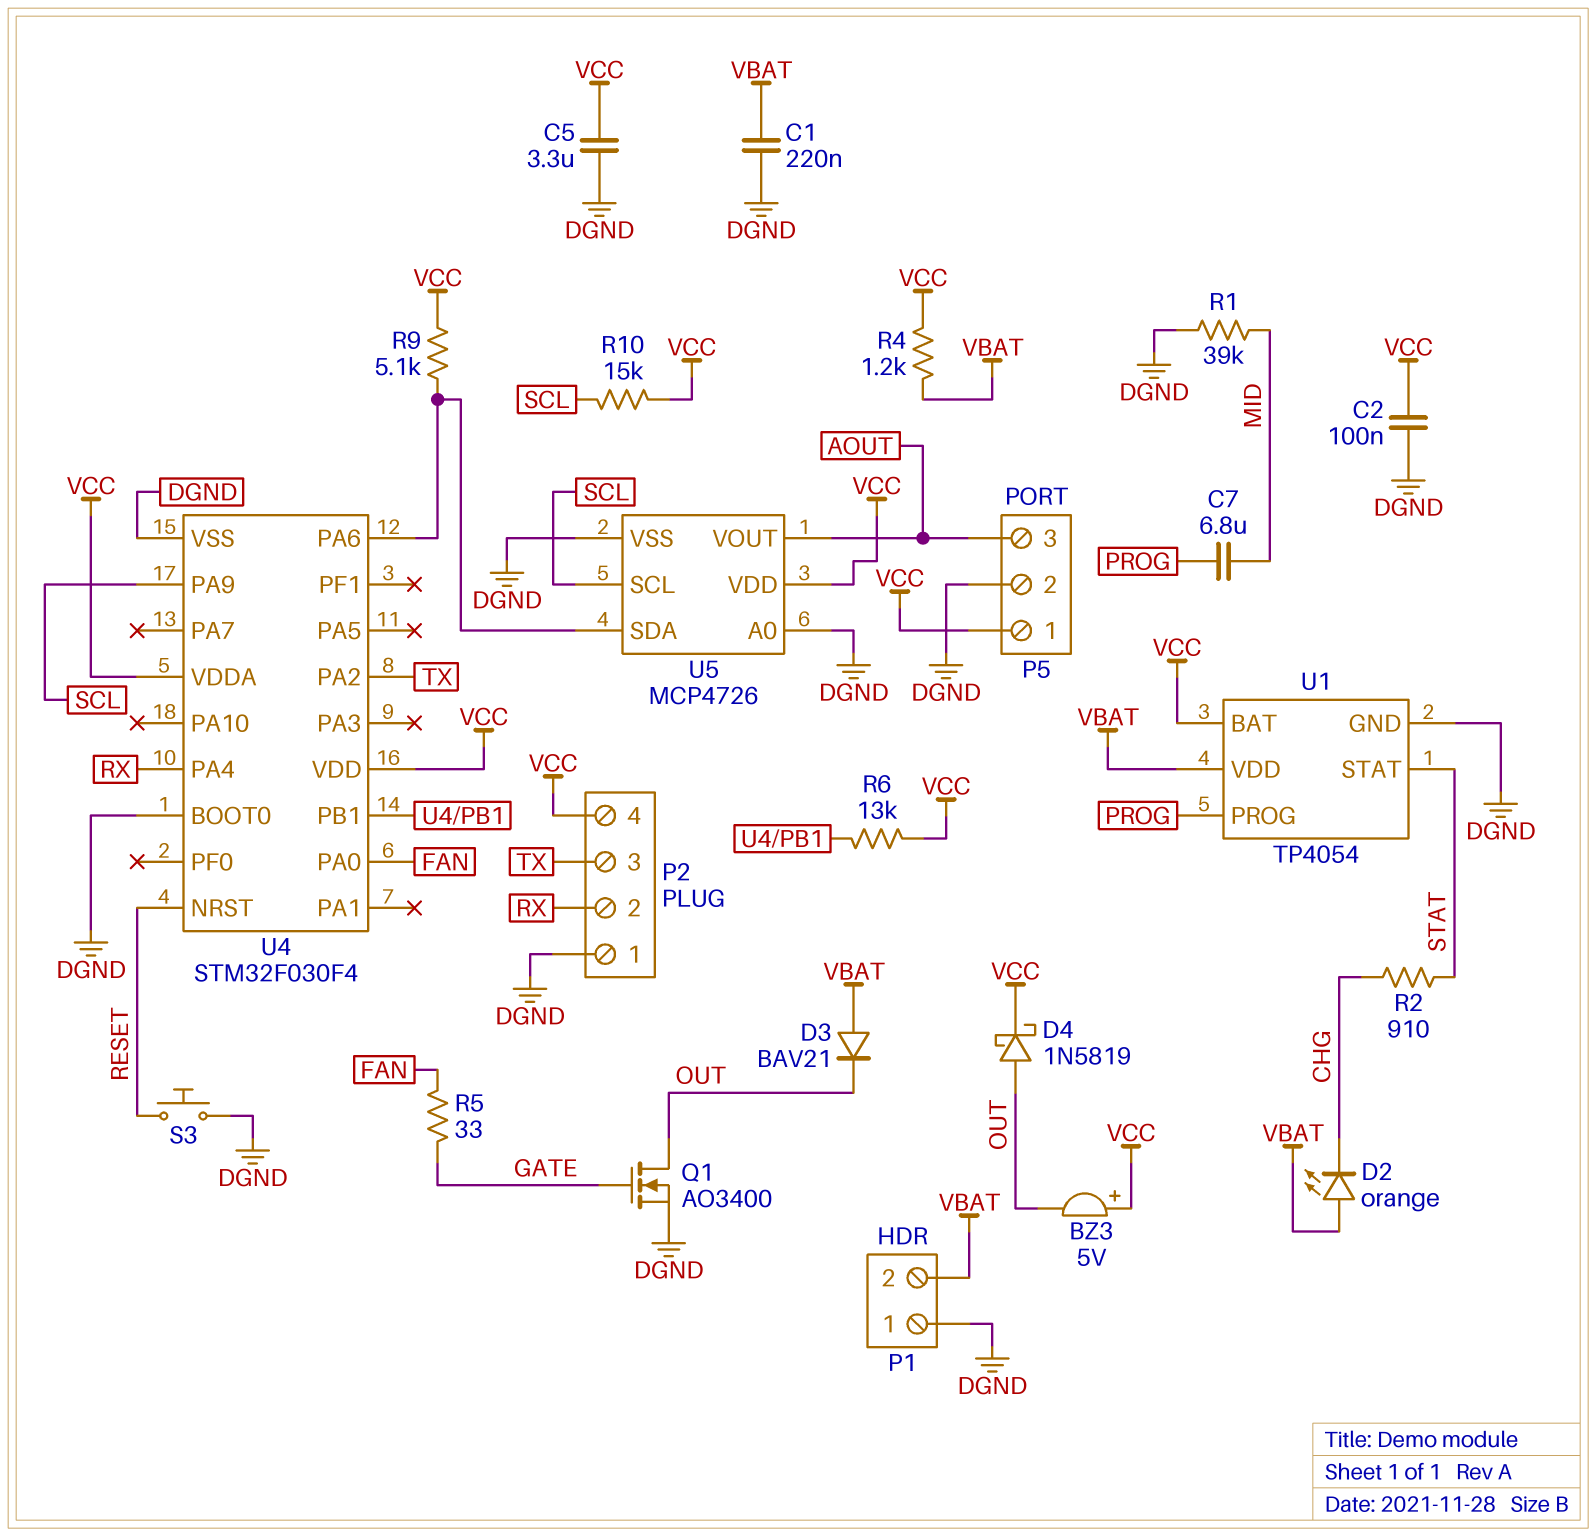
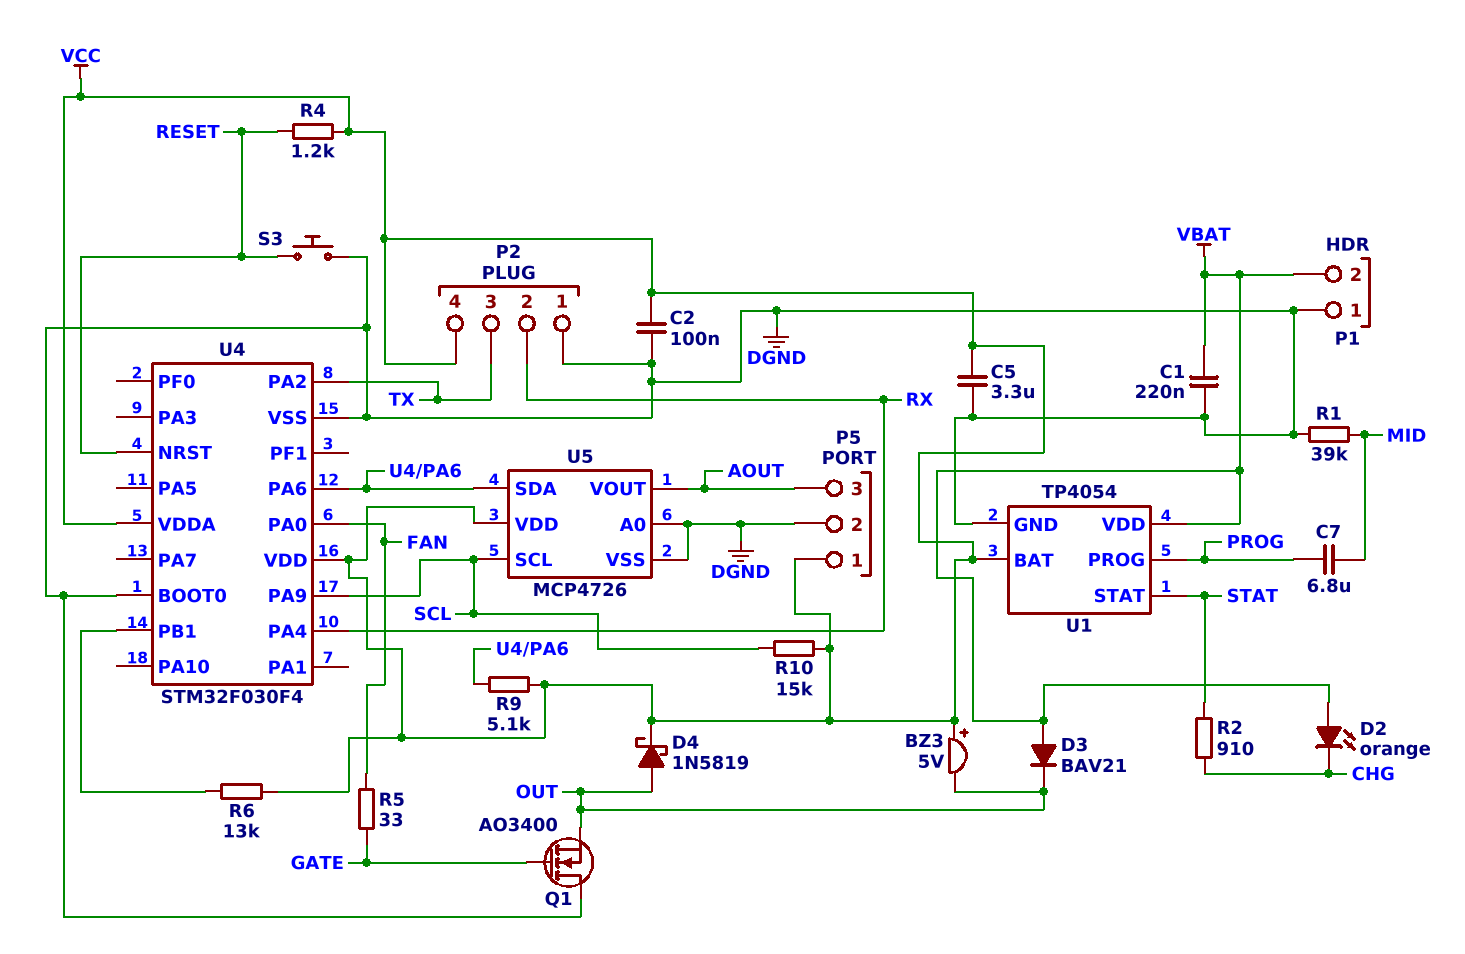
Q1: NMOS AO3400 (G GATE, D OUT, S DGND) -> NMOS AO3400 (G GATE, D DGND, S OUT)
R4: 1.2k (VBAT, VCC) -> 1.2k (RESET, VCC)

